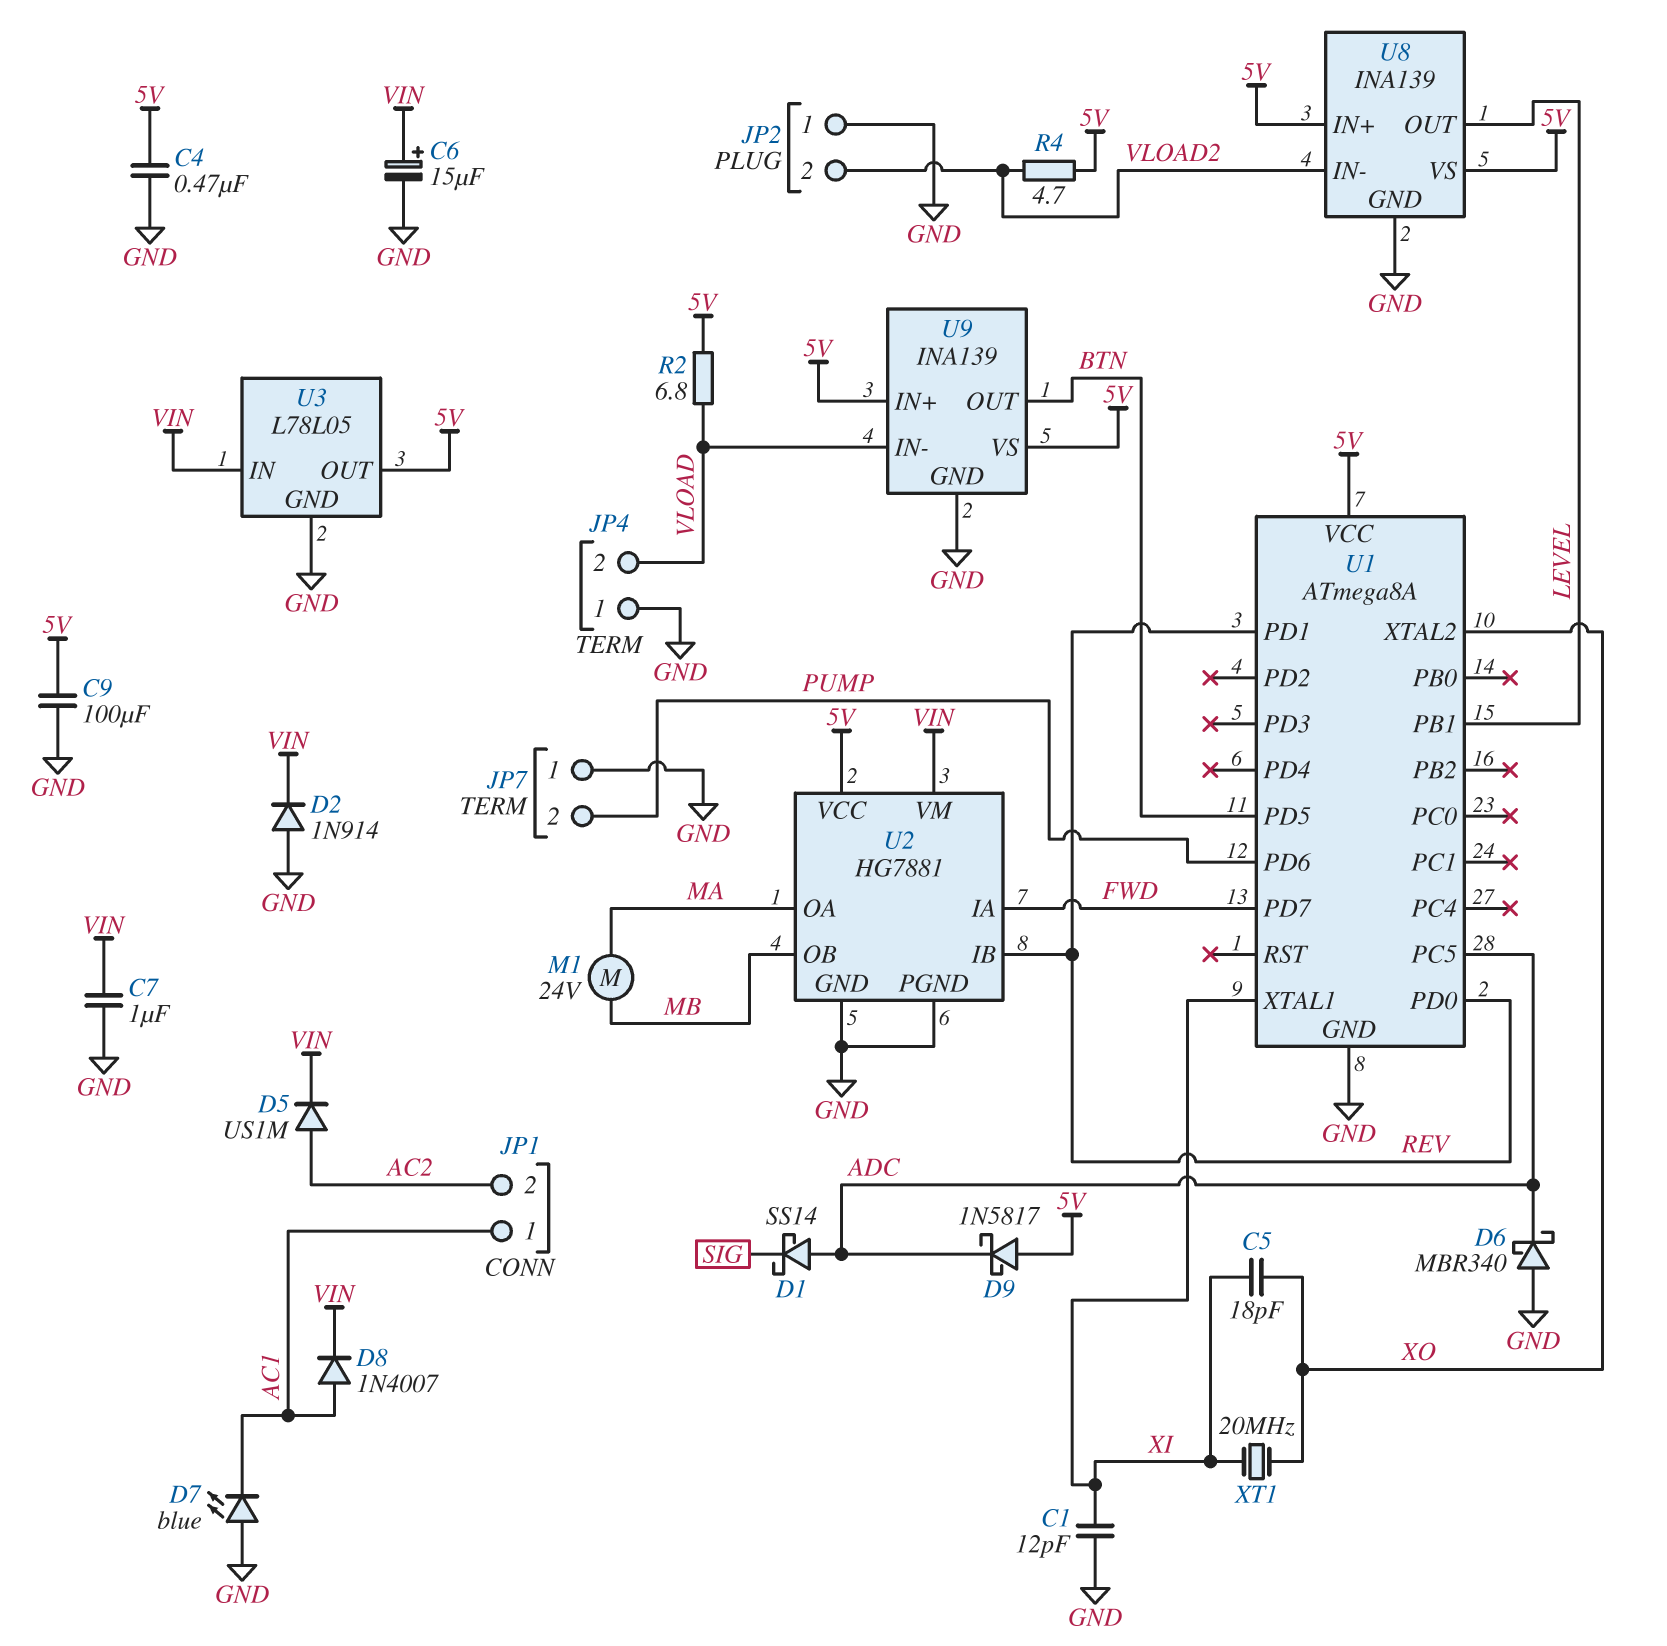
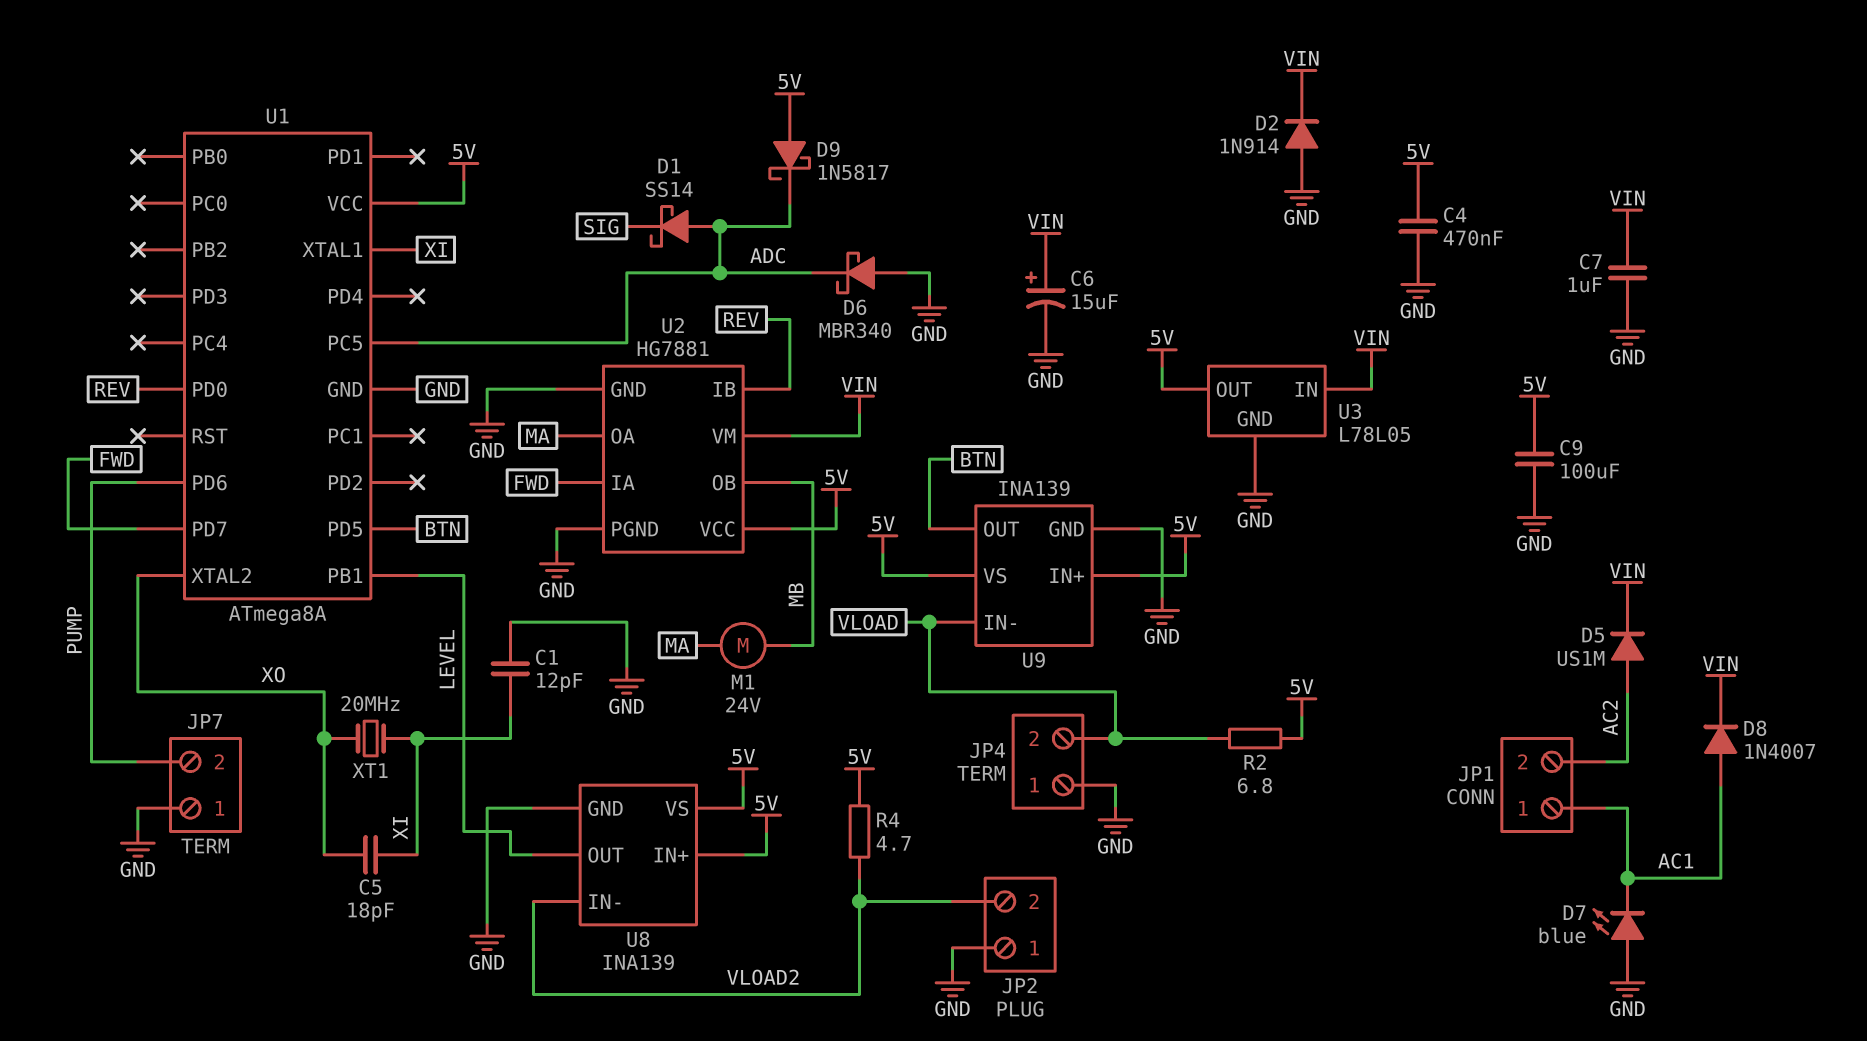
U1 pin PD1: REV -> none

